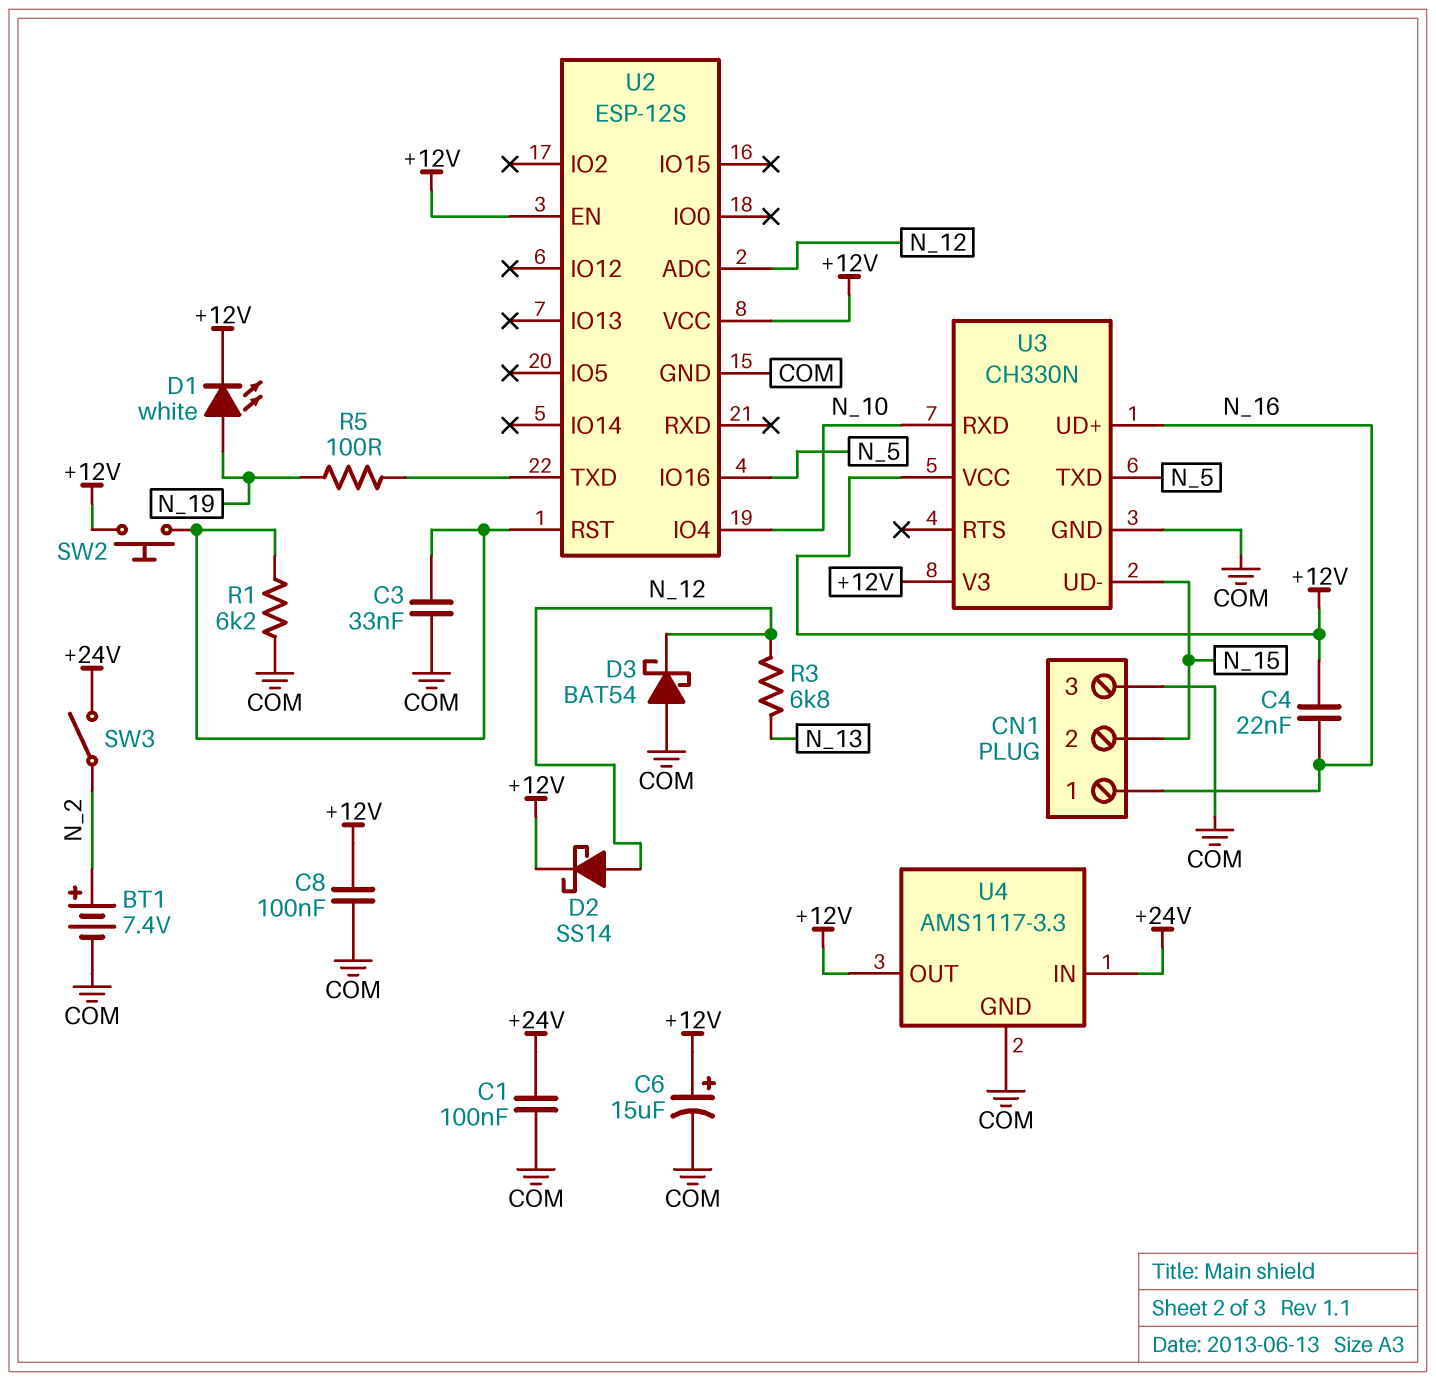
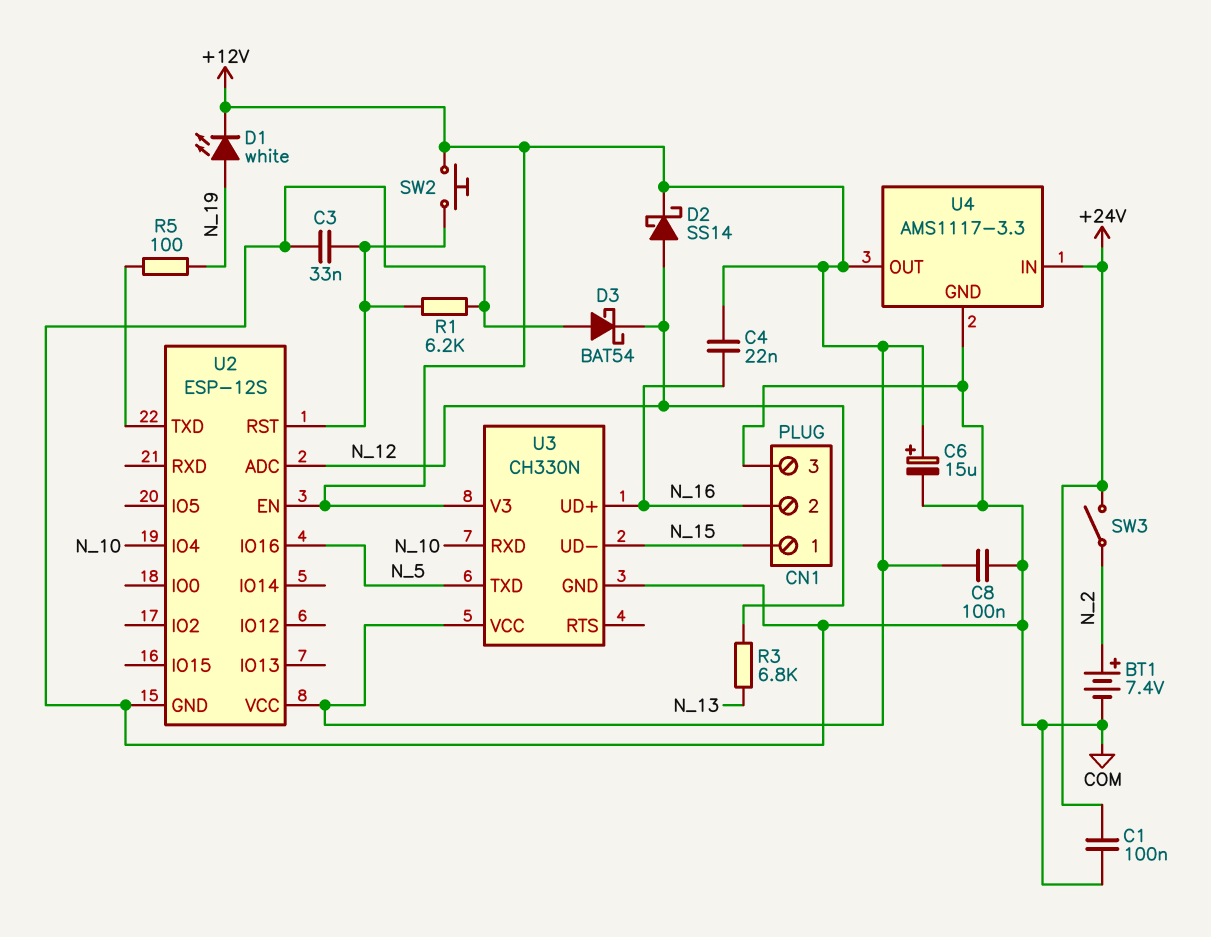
CN1 pin 1: N_16 -> N_15
CN1 pin 2: N_15 -> N_16

